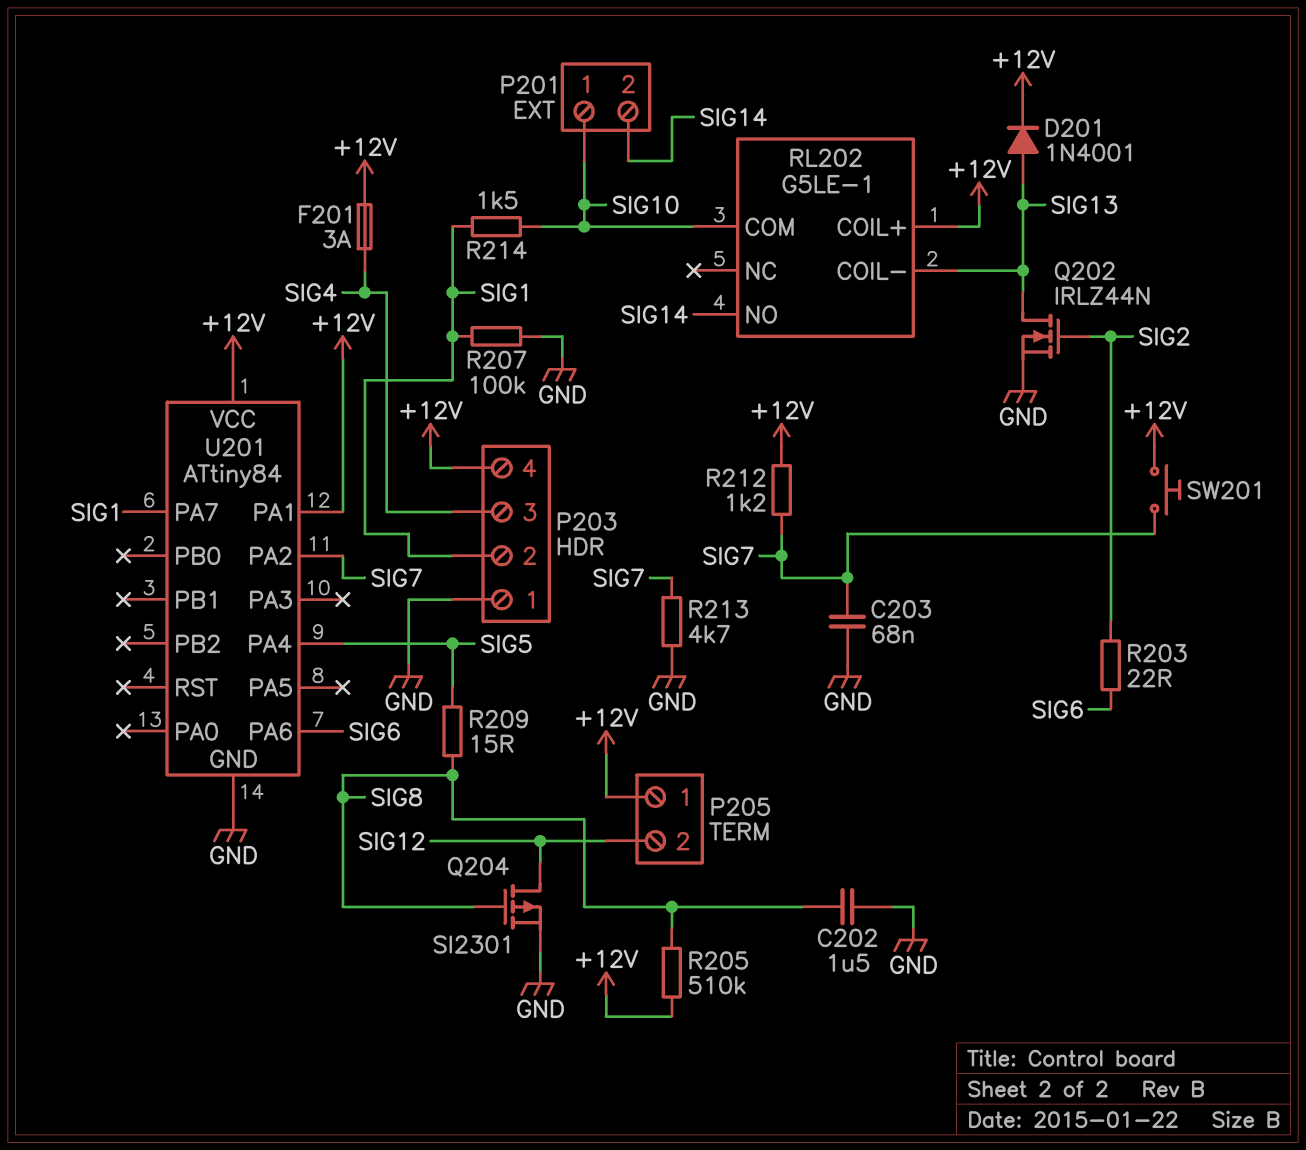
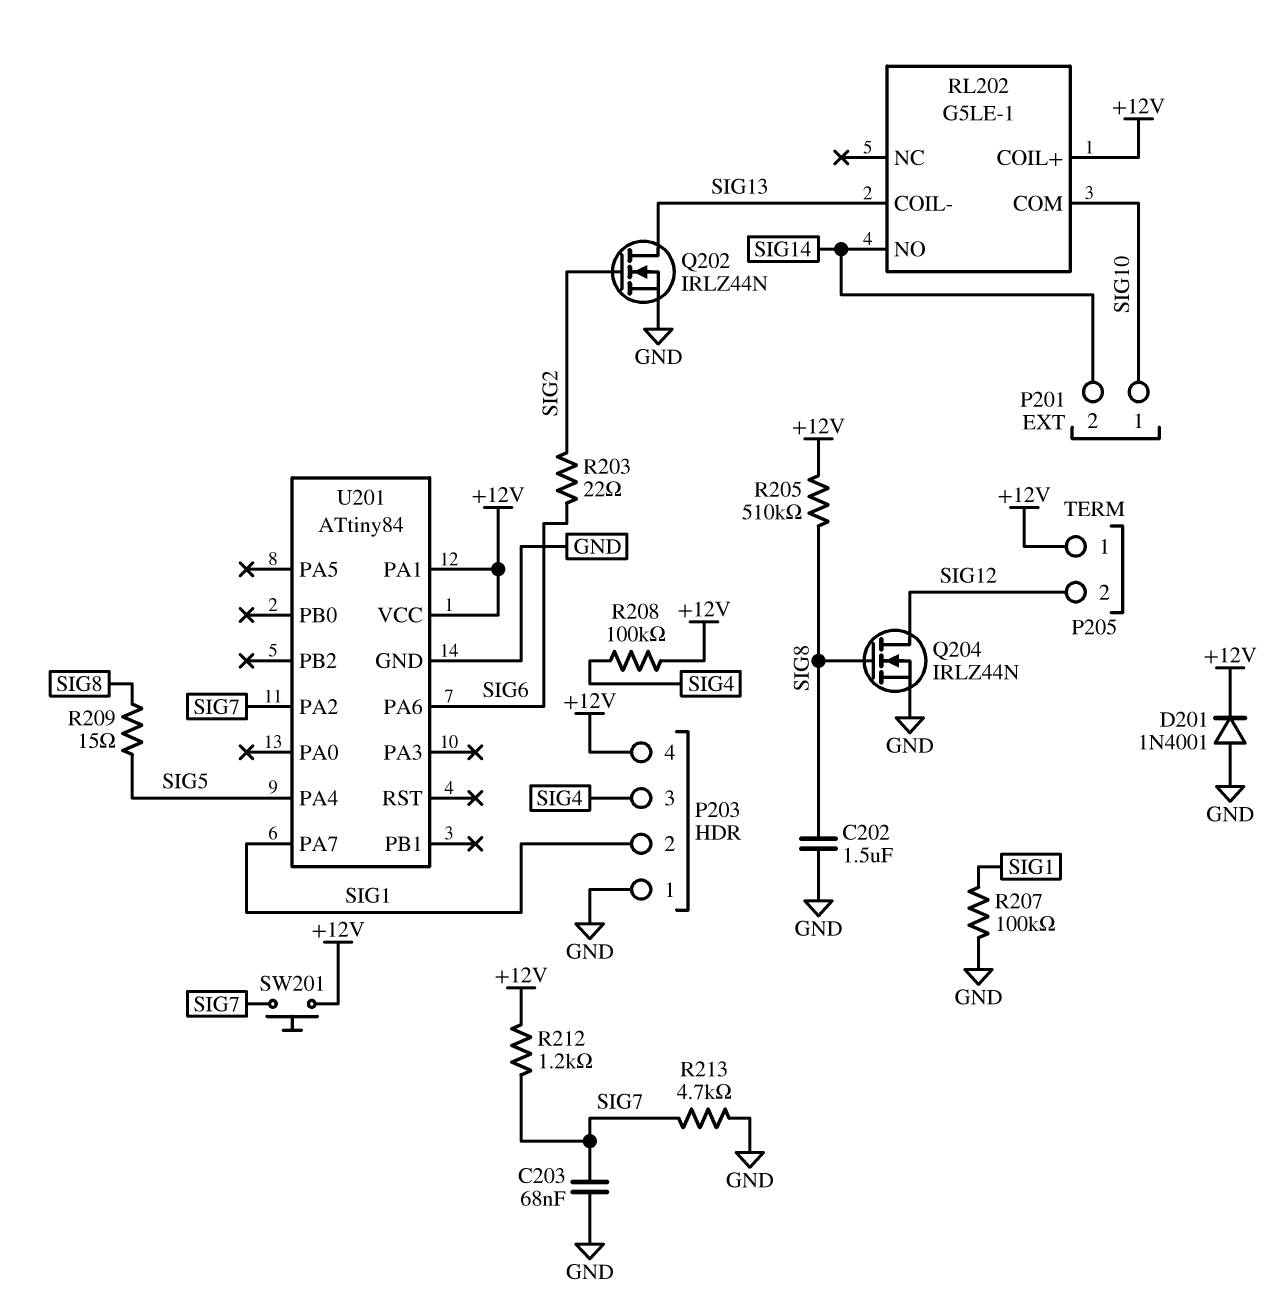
D201: diode 1N4001 (A SIG13, K +12V) -> diode 1N4001 (A GND, K +12V)
F201: 3A (+12V, SIG4) -> none
Q204: PMOS SI2301 (G SIG8, D SIG12, S GND) -> NMOS IRLZ44N (G SIG8, D SIG12, S GND)
R208: none -> 100k (+12V, SIG4)
R214: 1.5k (SIG1, SIG10) -> none

